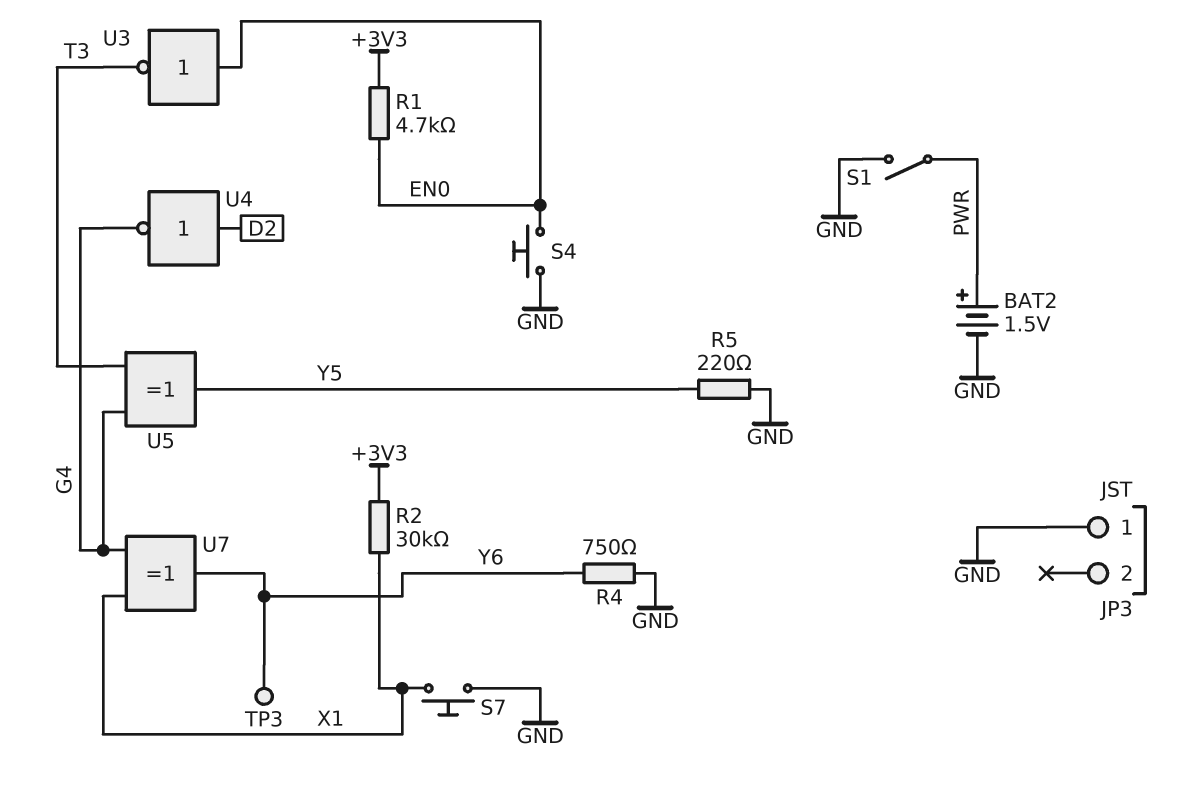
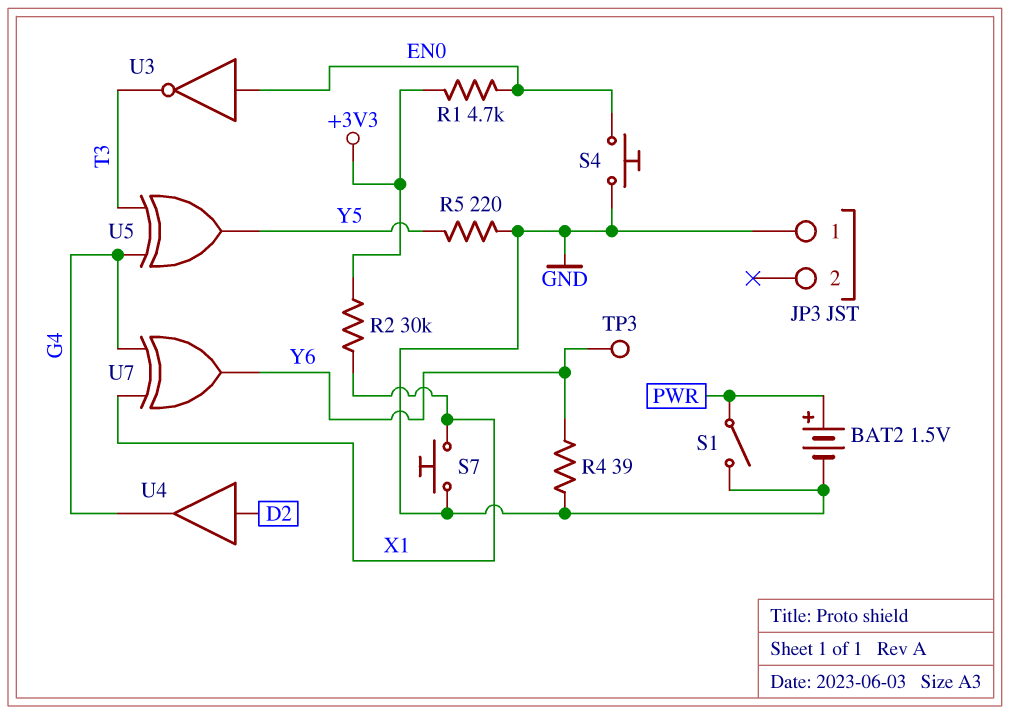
R4: 750 (GND, Y6) -> 39 (GND, Y6)
U4: NOT (in D2, out G4) -> buffer (in D2, out G4)

